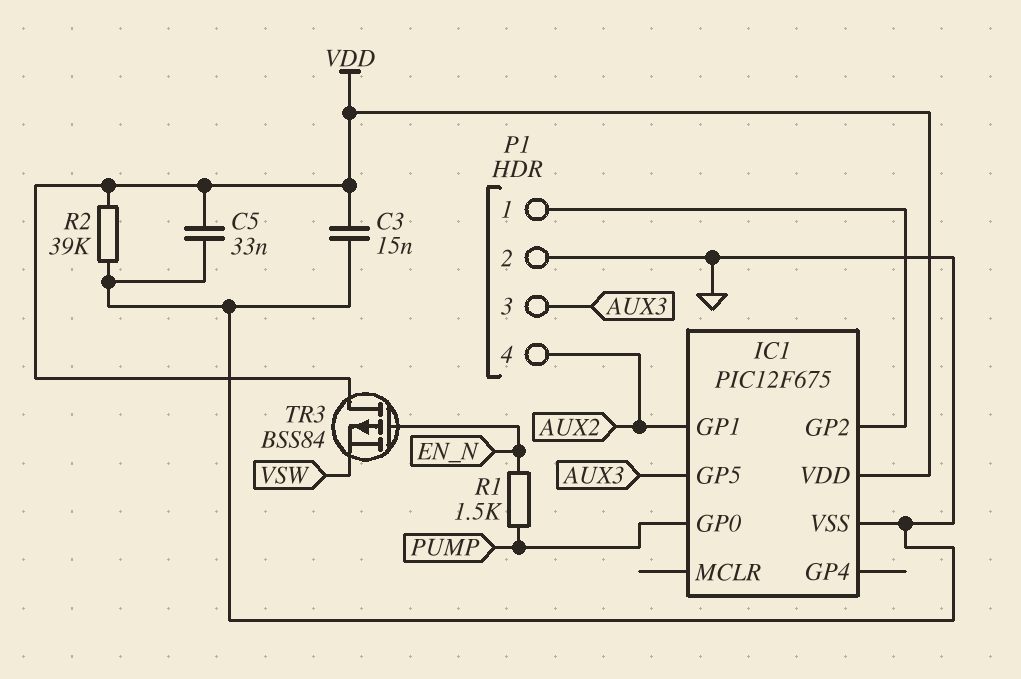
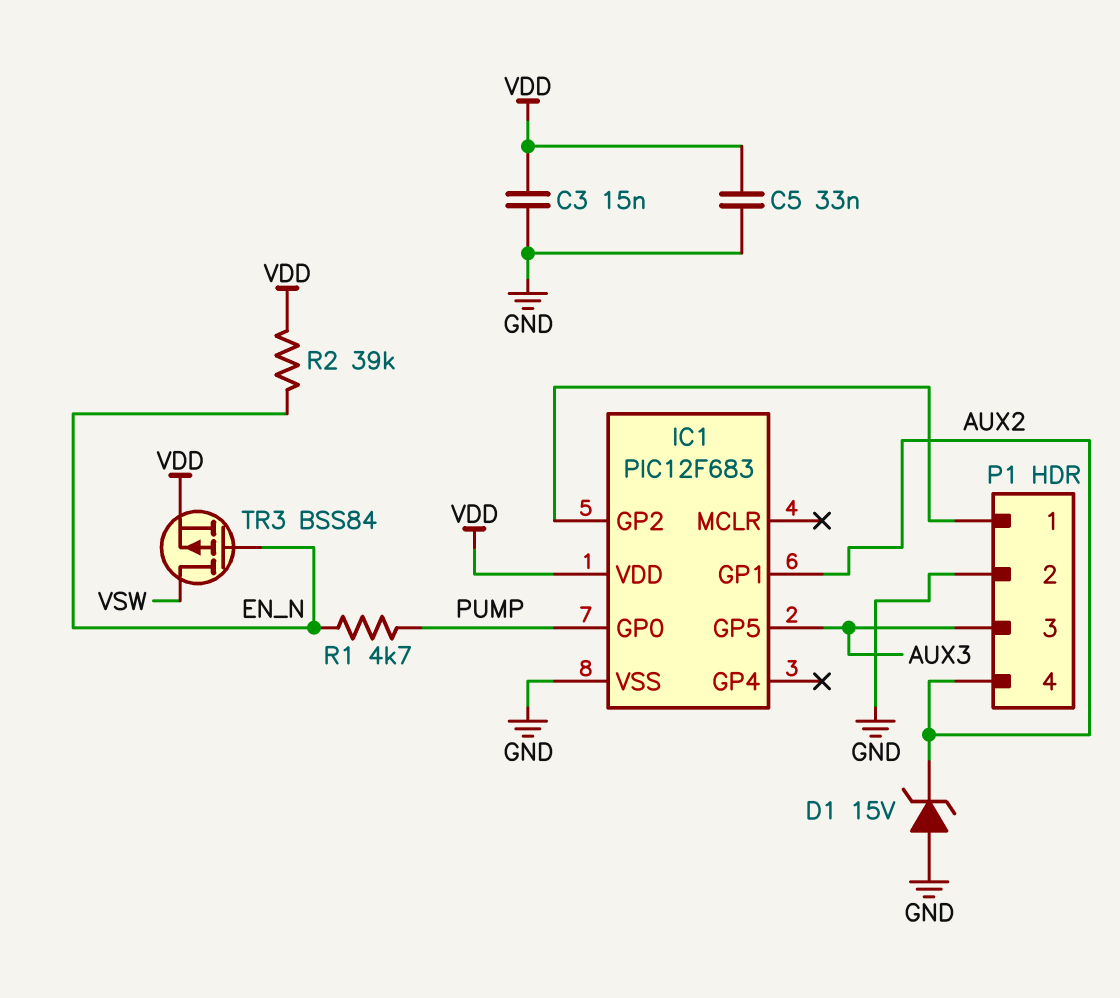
D1: none -> zener 15V (A GND, K AUX2)
IC1: PIC12F675 -> PIC12F683
R1: 1.5k (EN_N, PUMP) -> 4.7k (EN_N, PUMP)
R2: 39k (GND, VDD) -> 39k (EN_N, VDD)
TR3: PMOS BSS84 (G EN_N, D VDD, S VSW) -> PMOS BSS84 (G EN_N, D VSW, S VDD)

